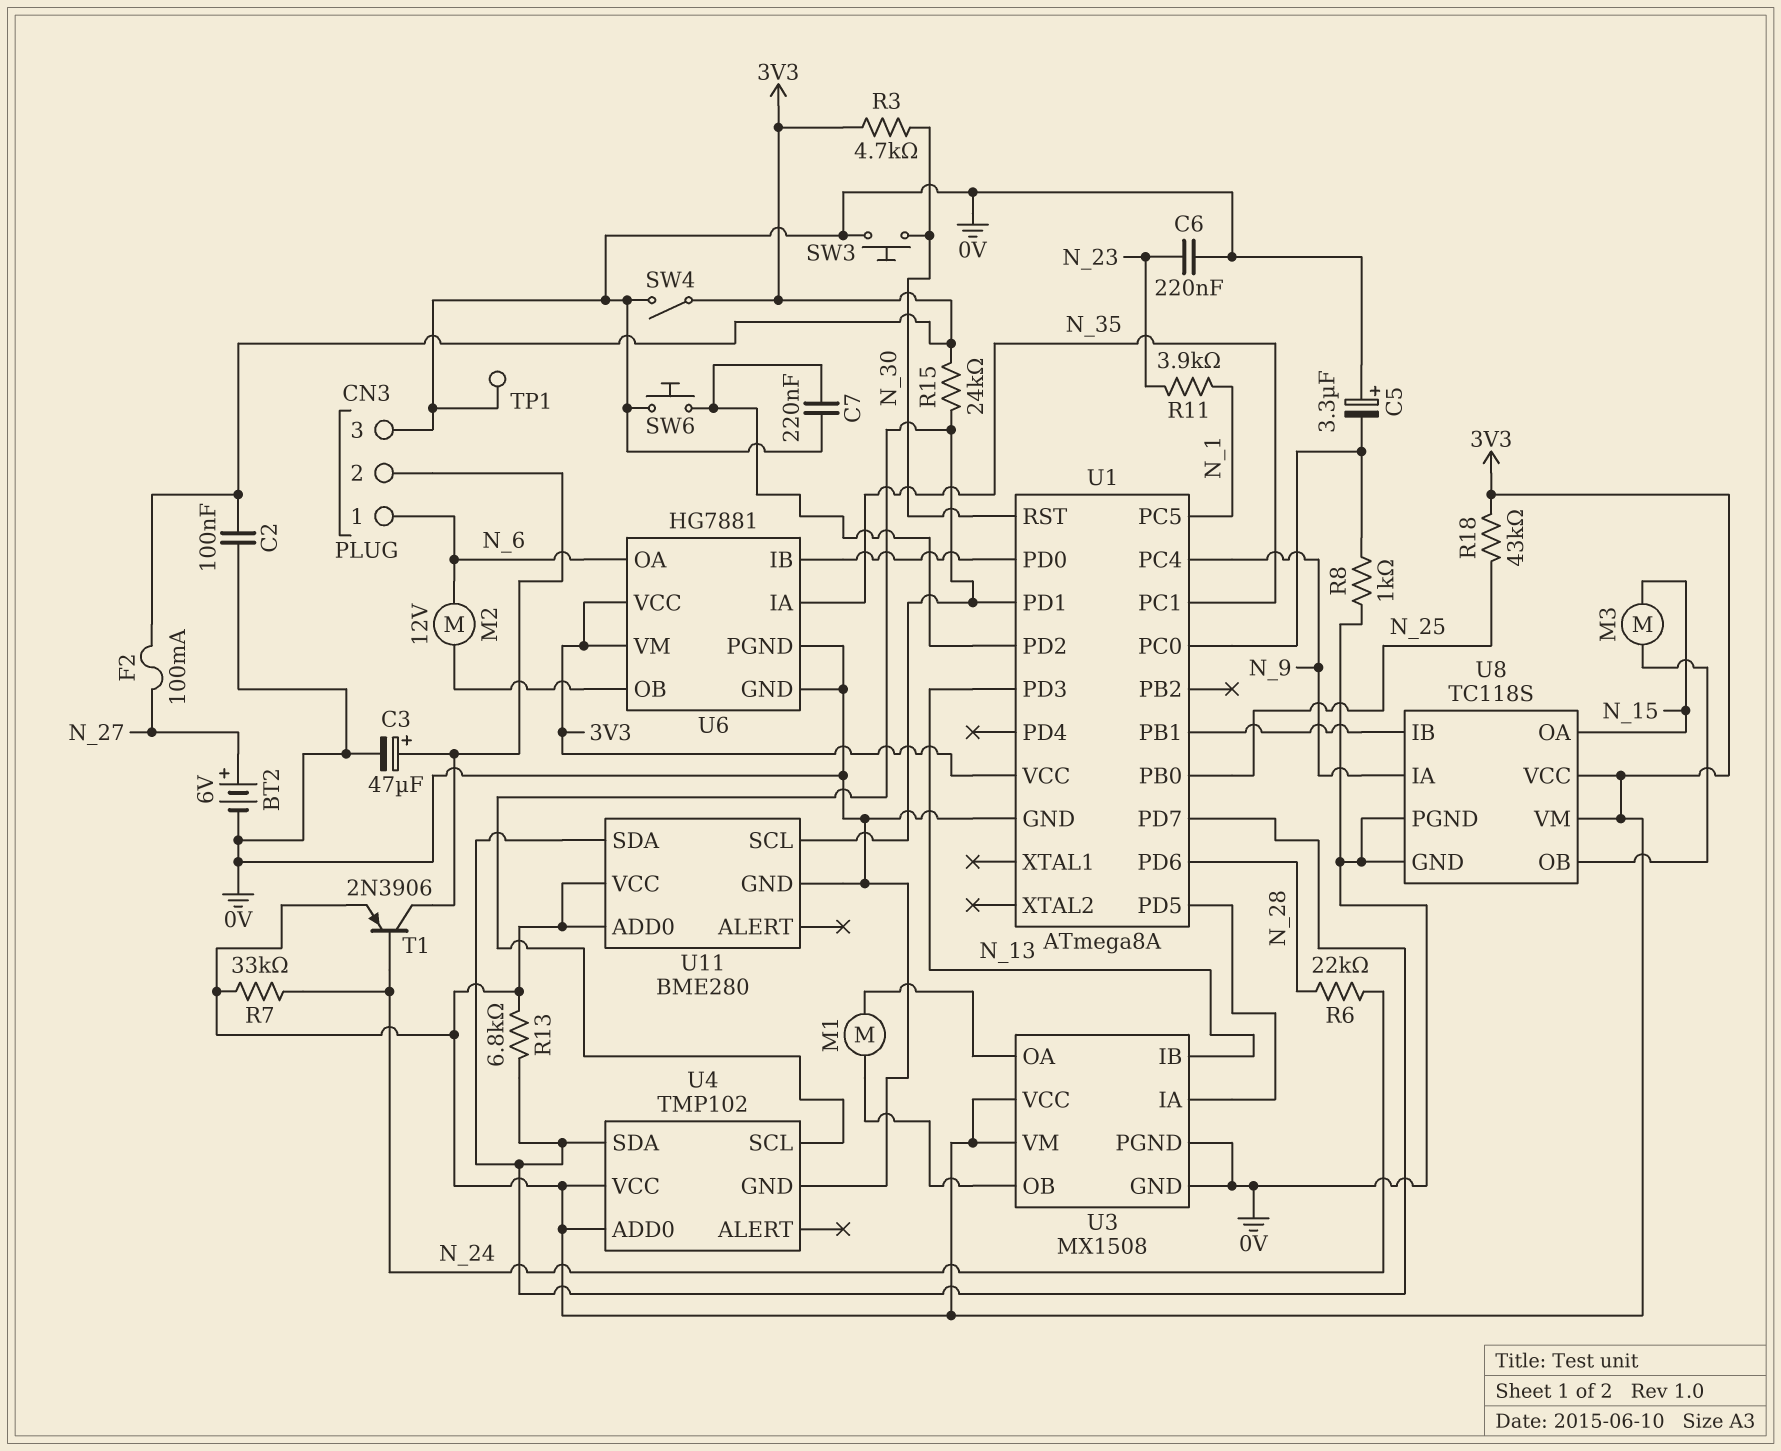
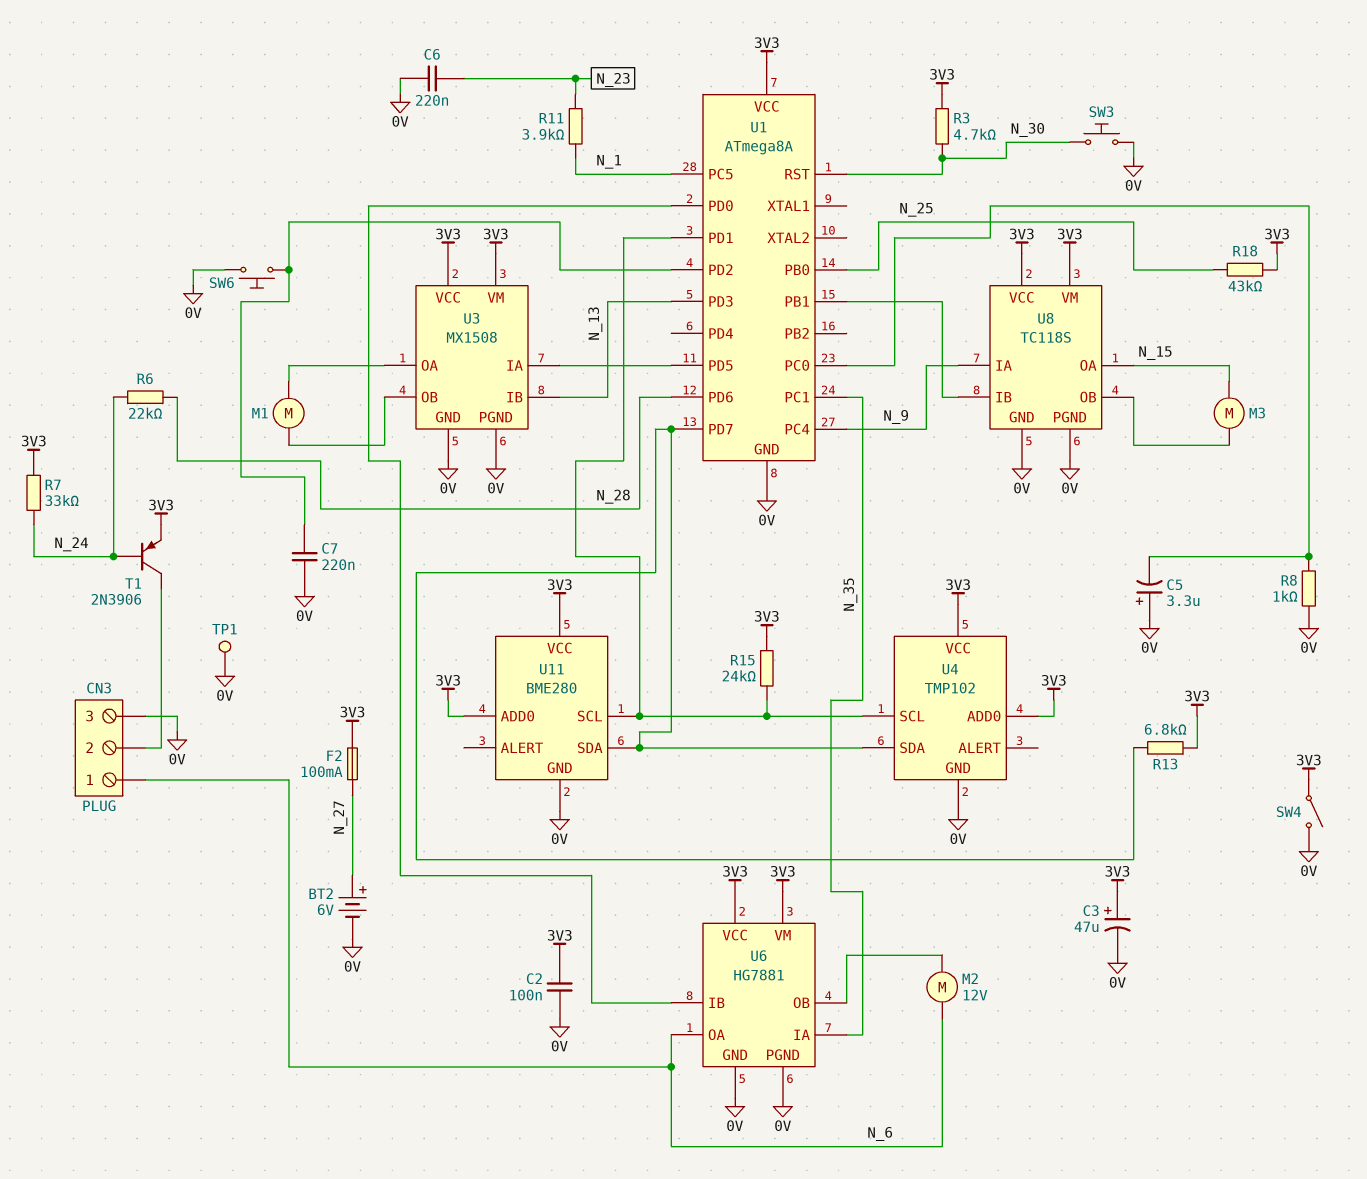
C3: 47uF (plus CN3/2, minus 0V) -> 47uF (plus 3V3, minus 0V)

